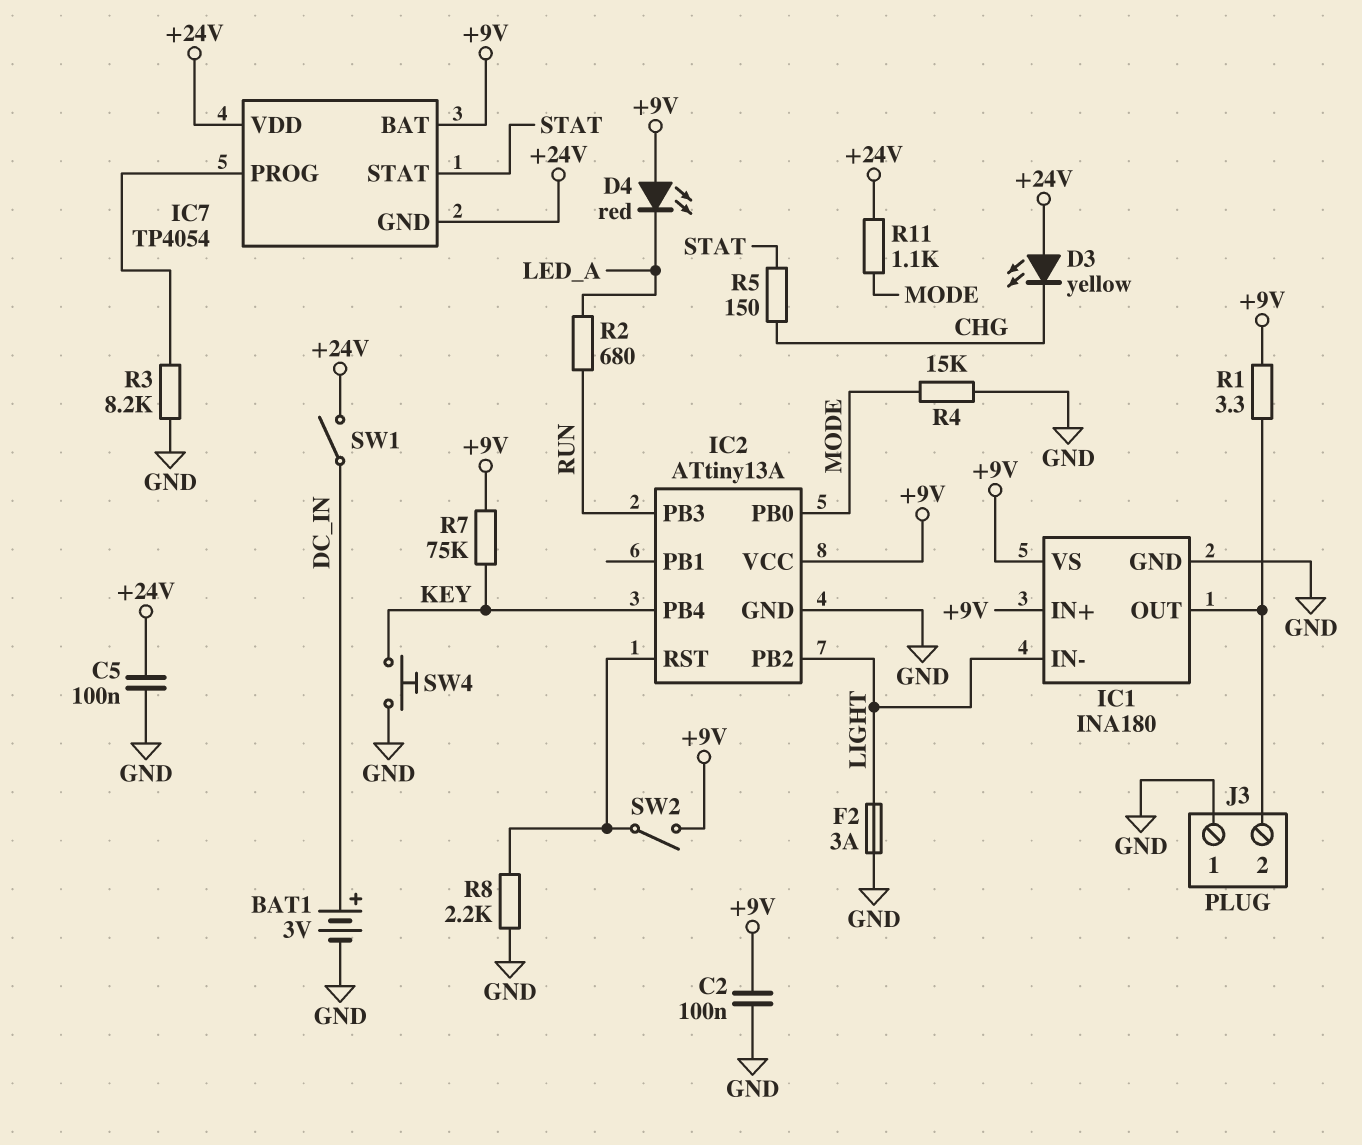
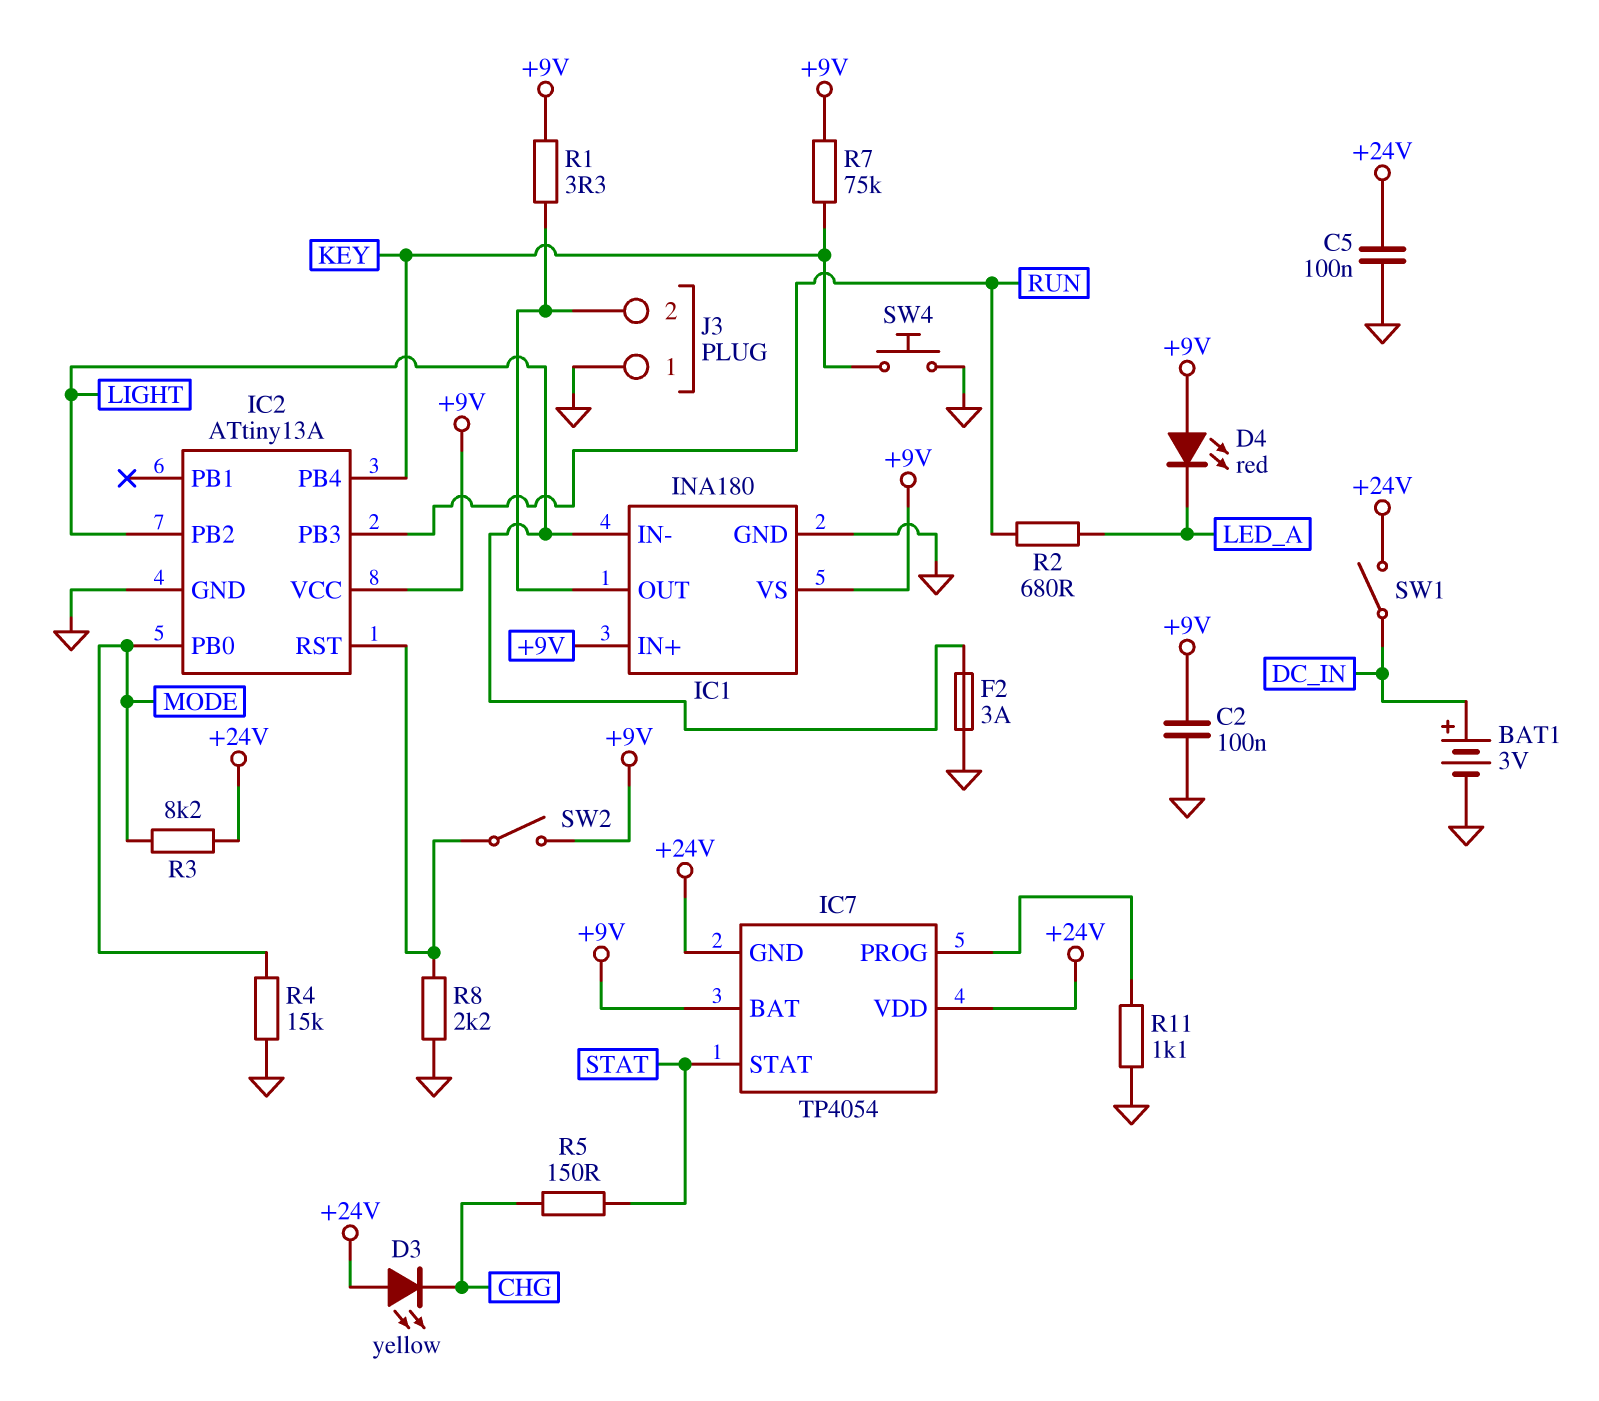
R3: 8.2k (GND, IC7/PROG) -> 8.2k (+24V, MODE)
R11: 1.1k (+24V, MODE) -> 1.1k (GND, IC7/PROG)

